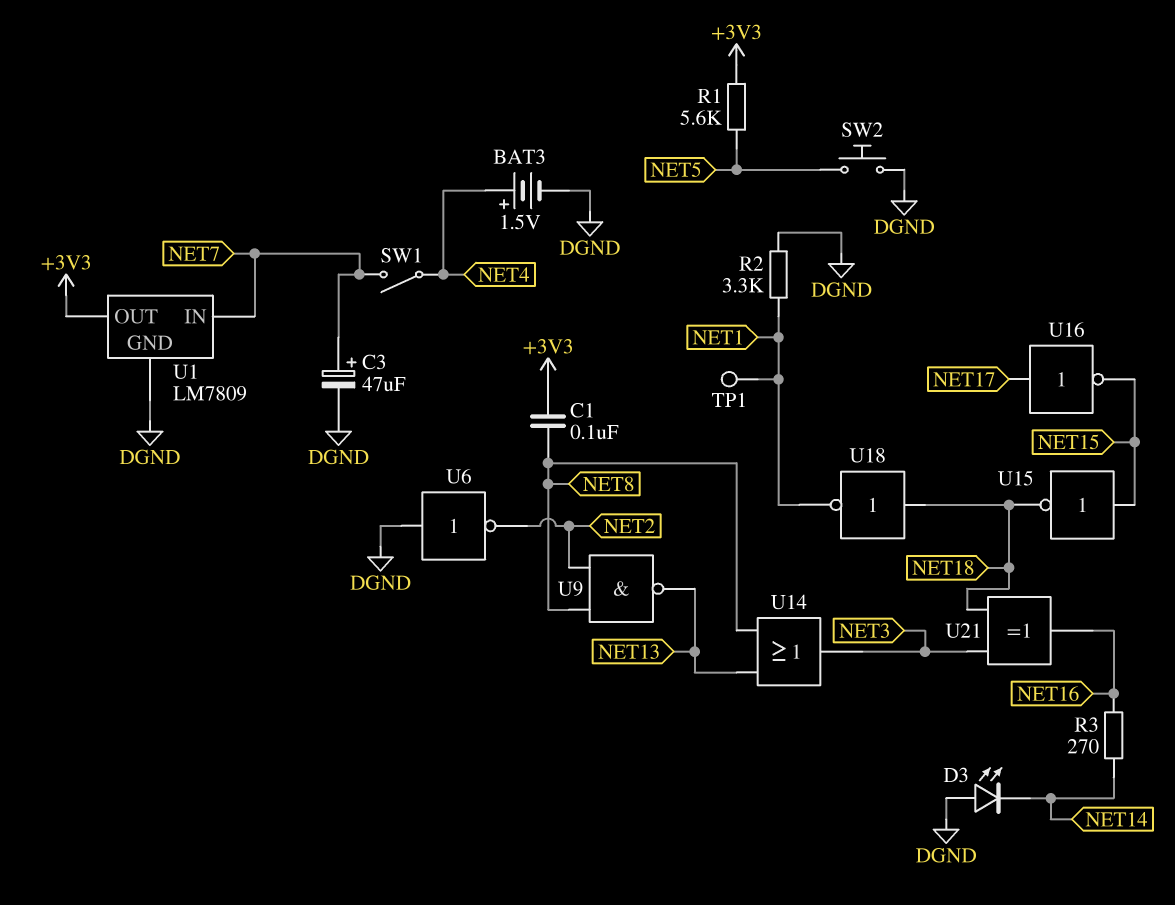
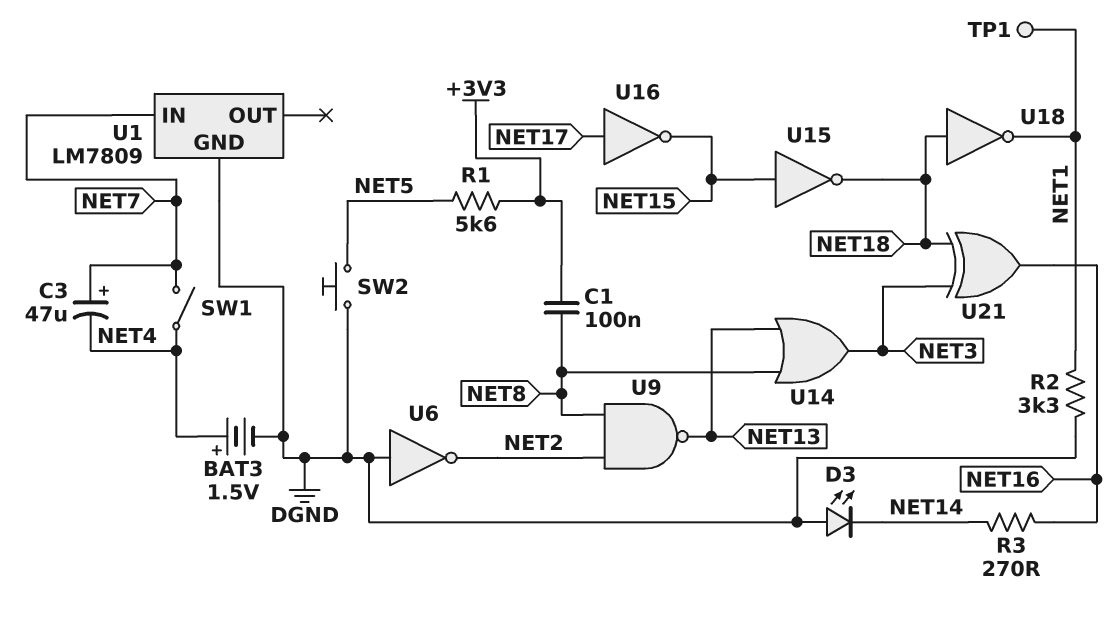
C3: 47uF (plus NET7, minus DGND) -> 47uF (plus NET7, minus NET4)
U1 pin OUT: +3V3 -> none

